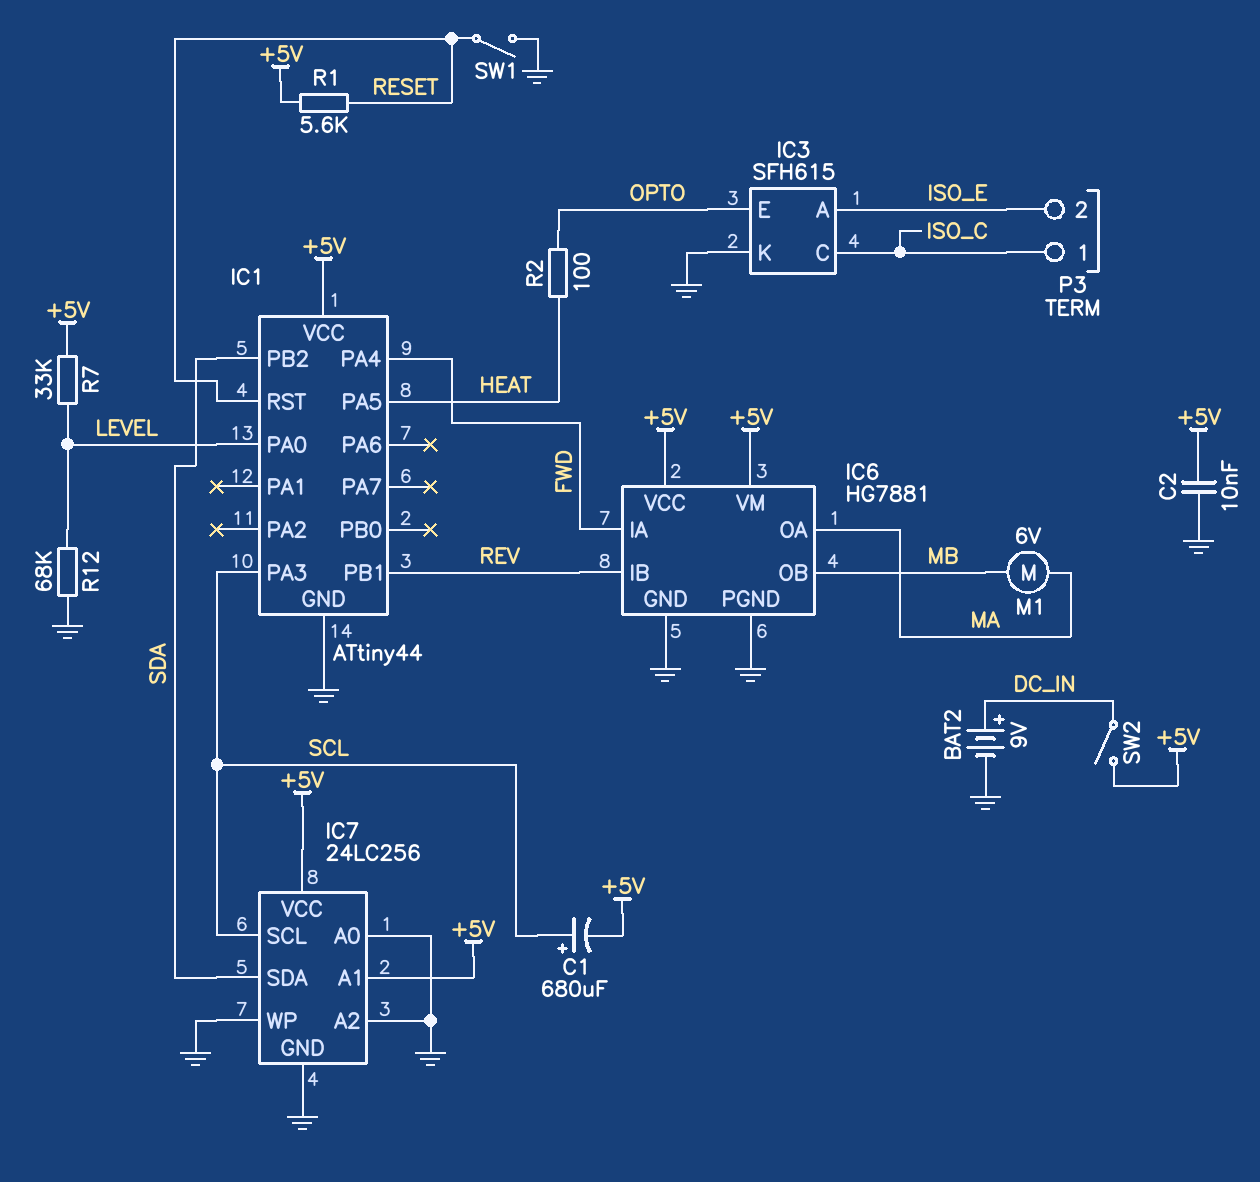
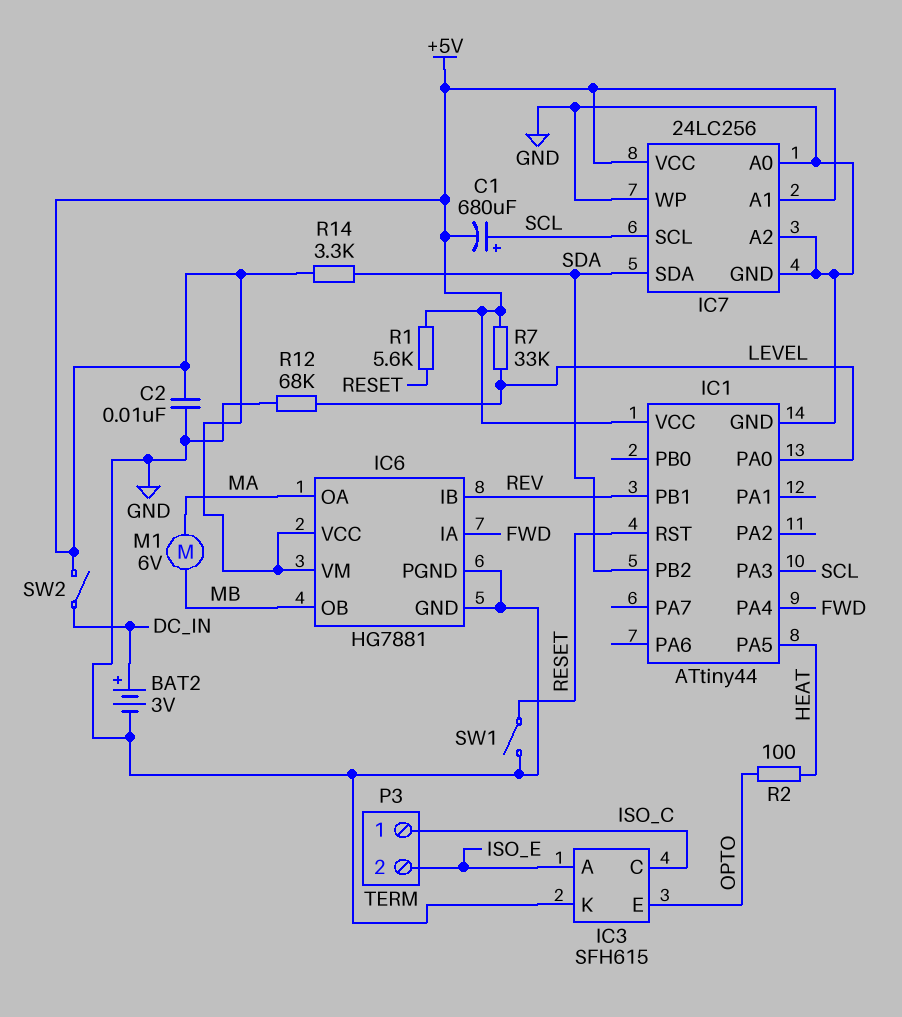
BAT2: 9V (plus DC_IN, minus GND) -> 3V (plus DC_IN, minus GND)
R14: none -> 3.3k (+5V, SDA)

